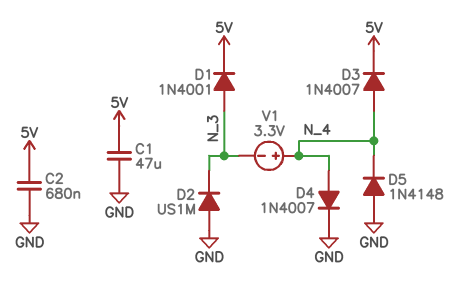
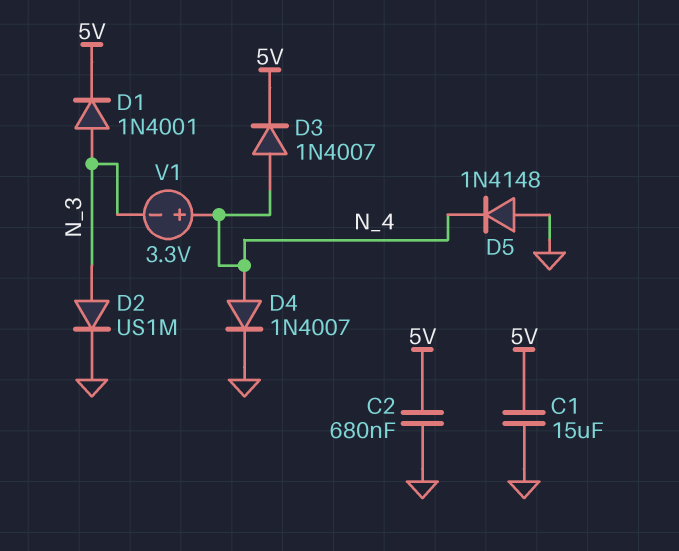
C1: 47uF (5V, GND) -> 15uF (5V, GND)
D2: diode US1M (A GND, K N_3) -> diode US1M (A N_3, K GND)

